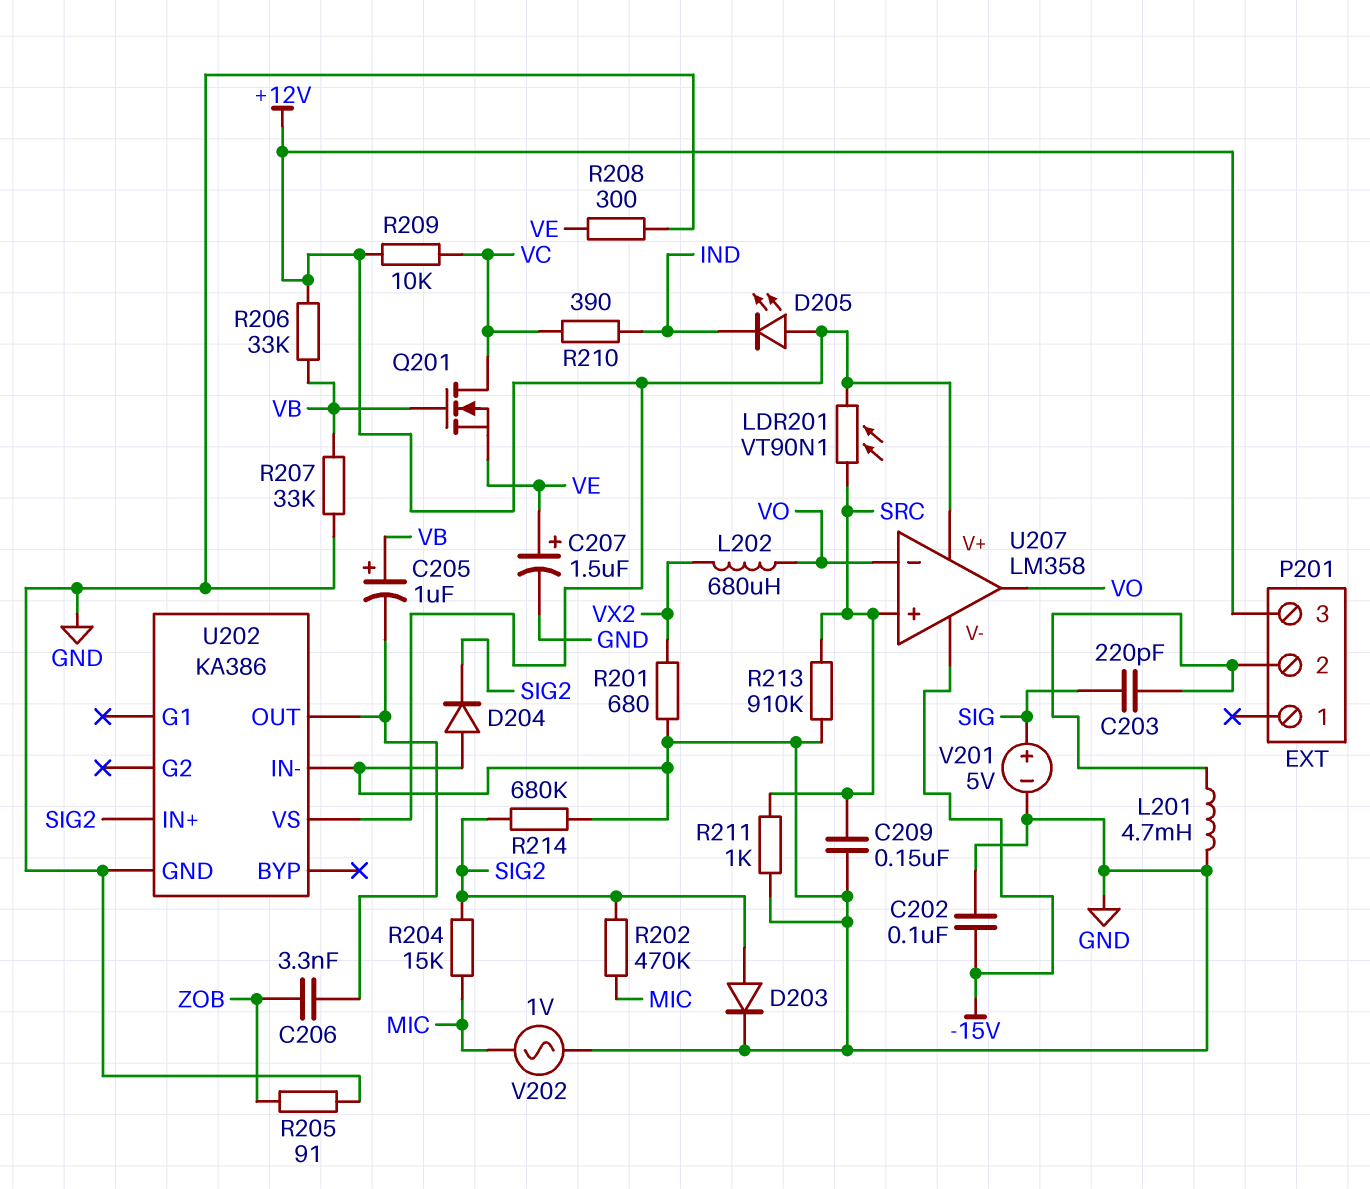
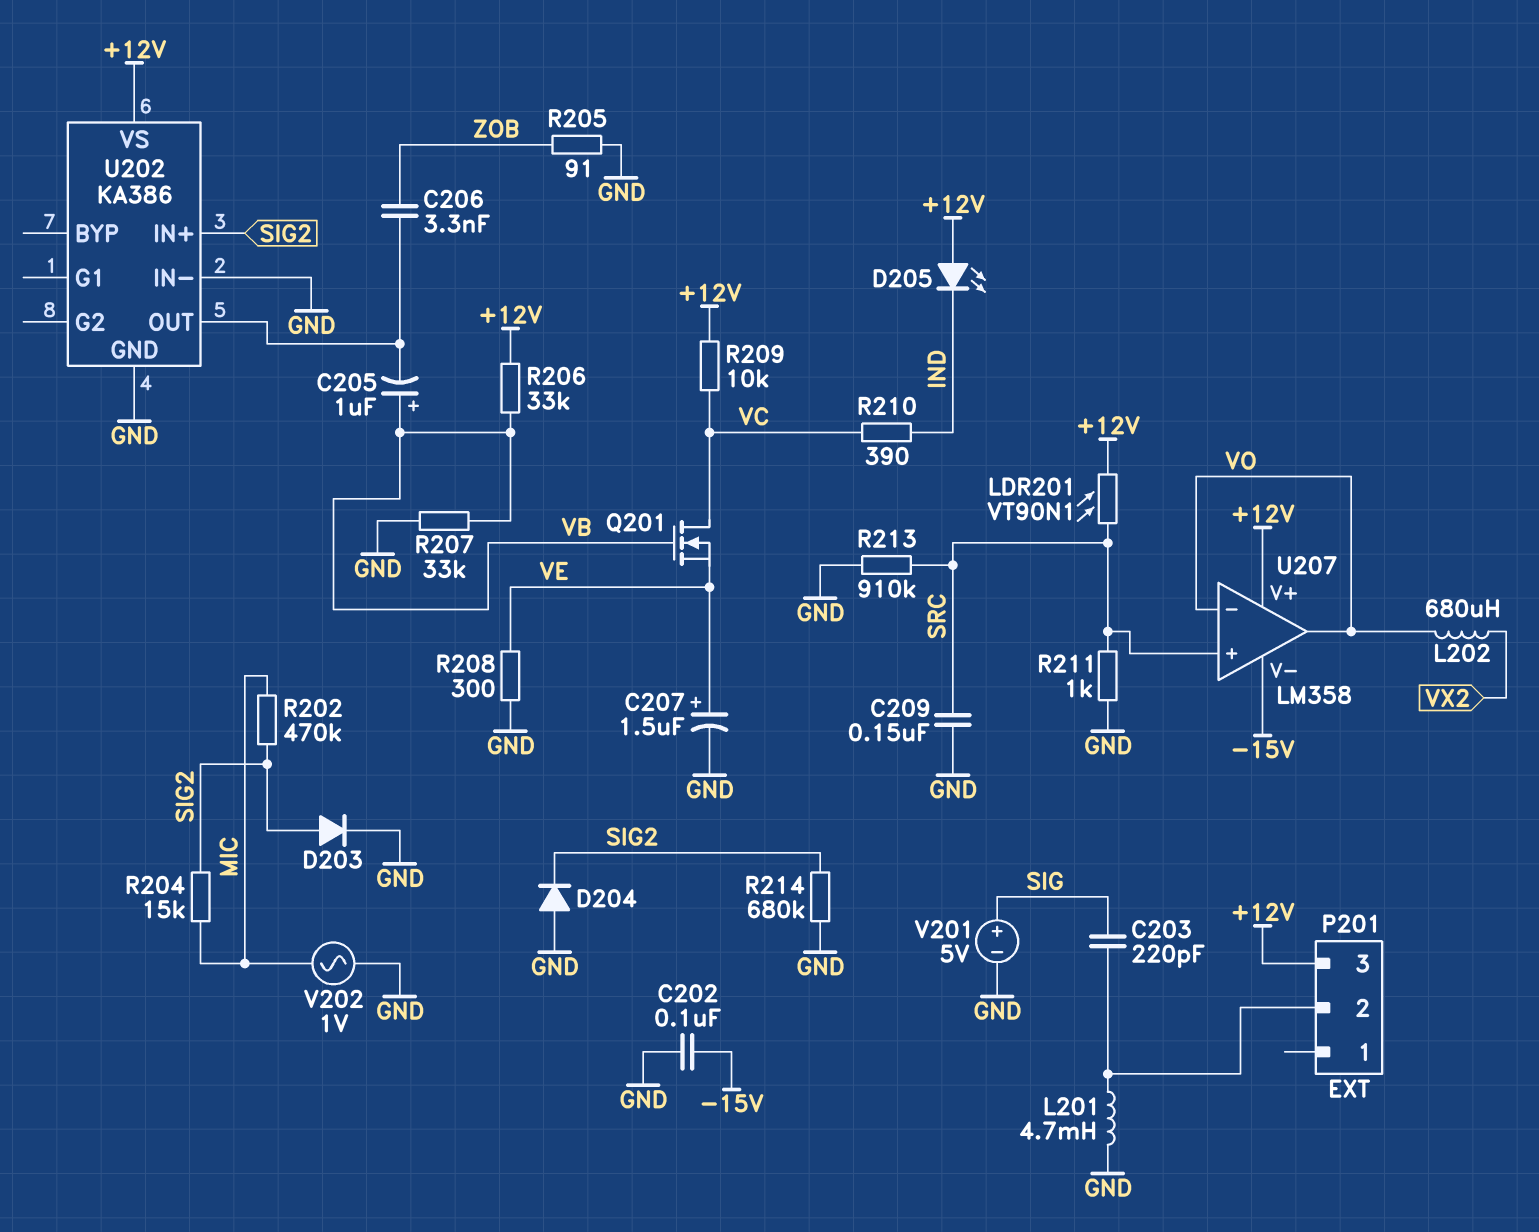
R201: 680 (GND, VX2) -> none

